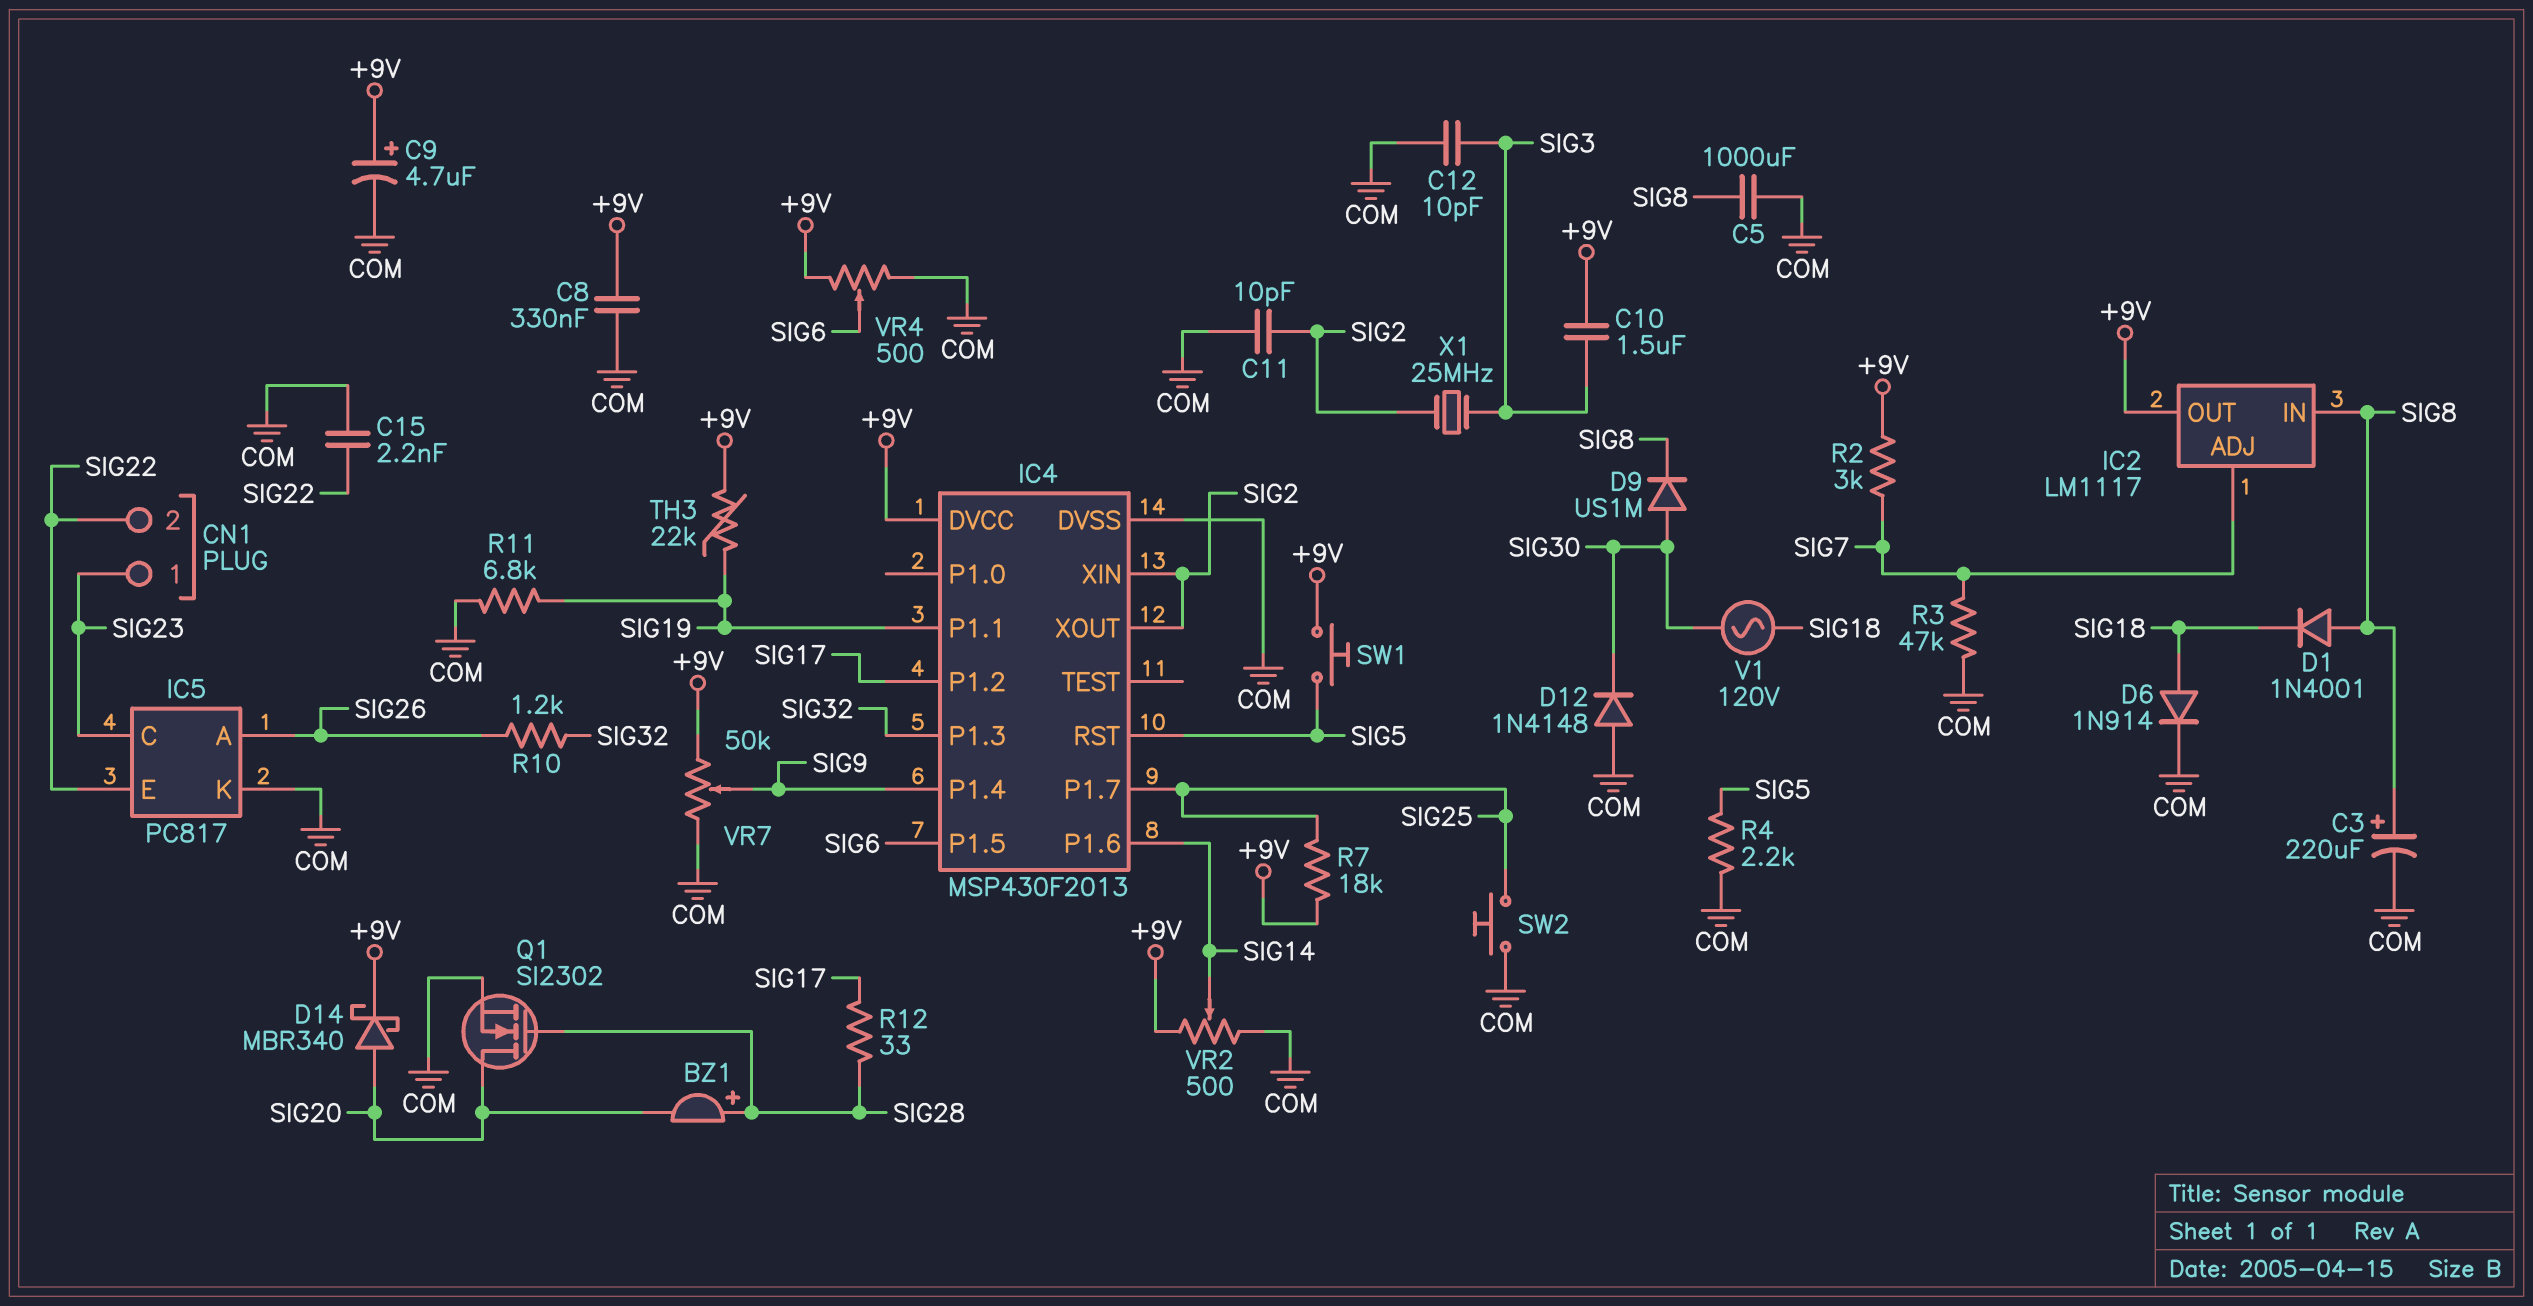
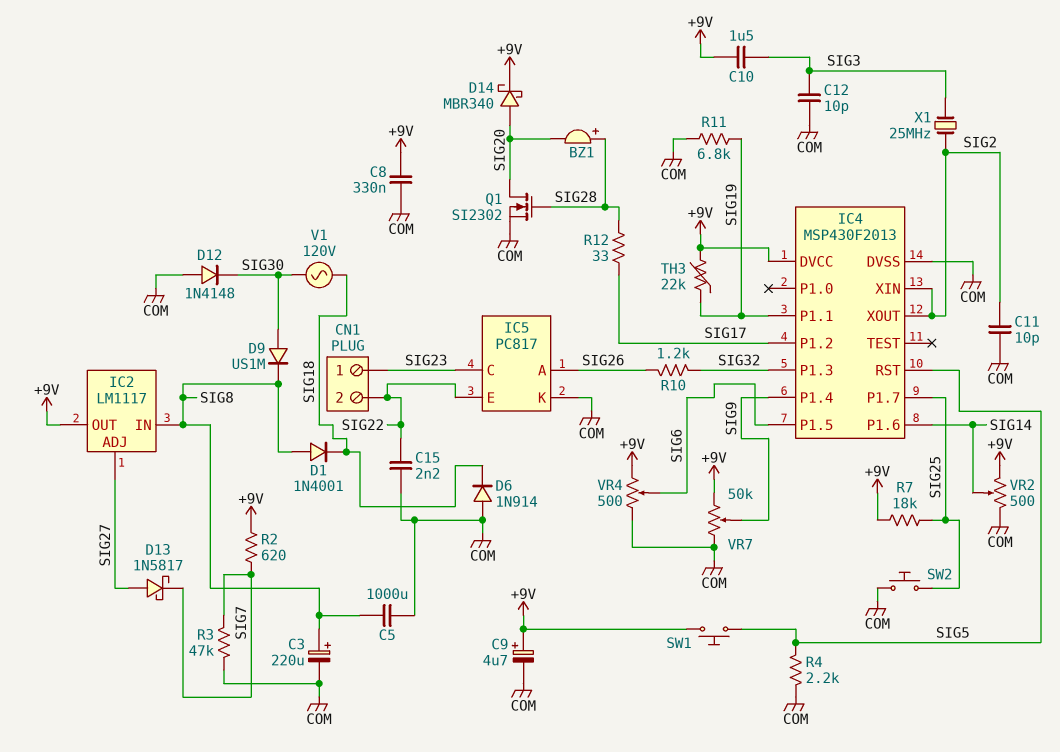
D6: diode 1N914 (A SIG18, K COM) -> diode 1N914 (A COM, K SIG18)
D13: none -> schottky 1N5817 (A SIG27, K SIG7)
IC2 pin ADJ: SIG7 -> SIG27
R2: 3k (+9V, SIG7) -> 620 (+9V, SIG7)

